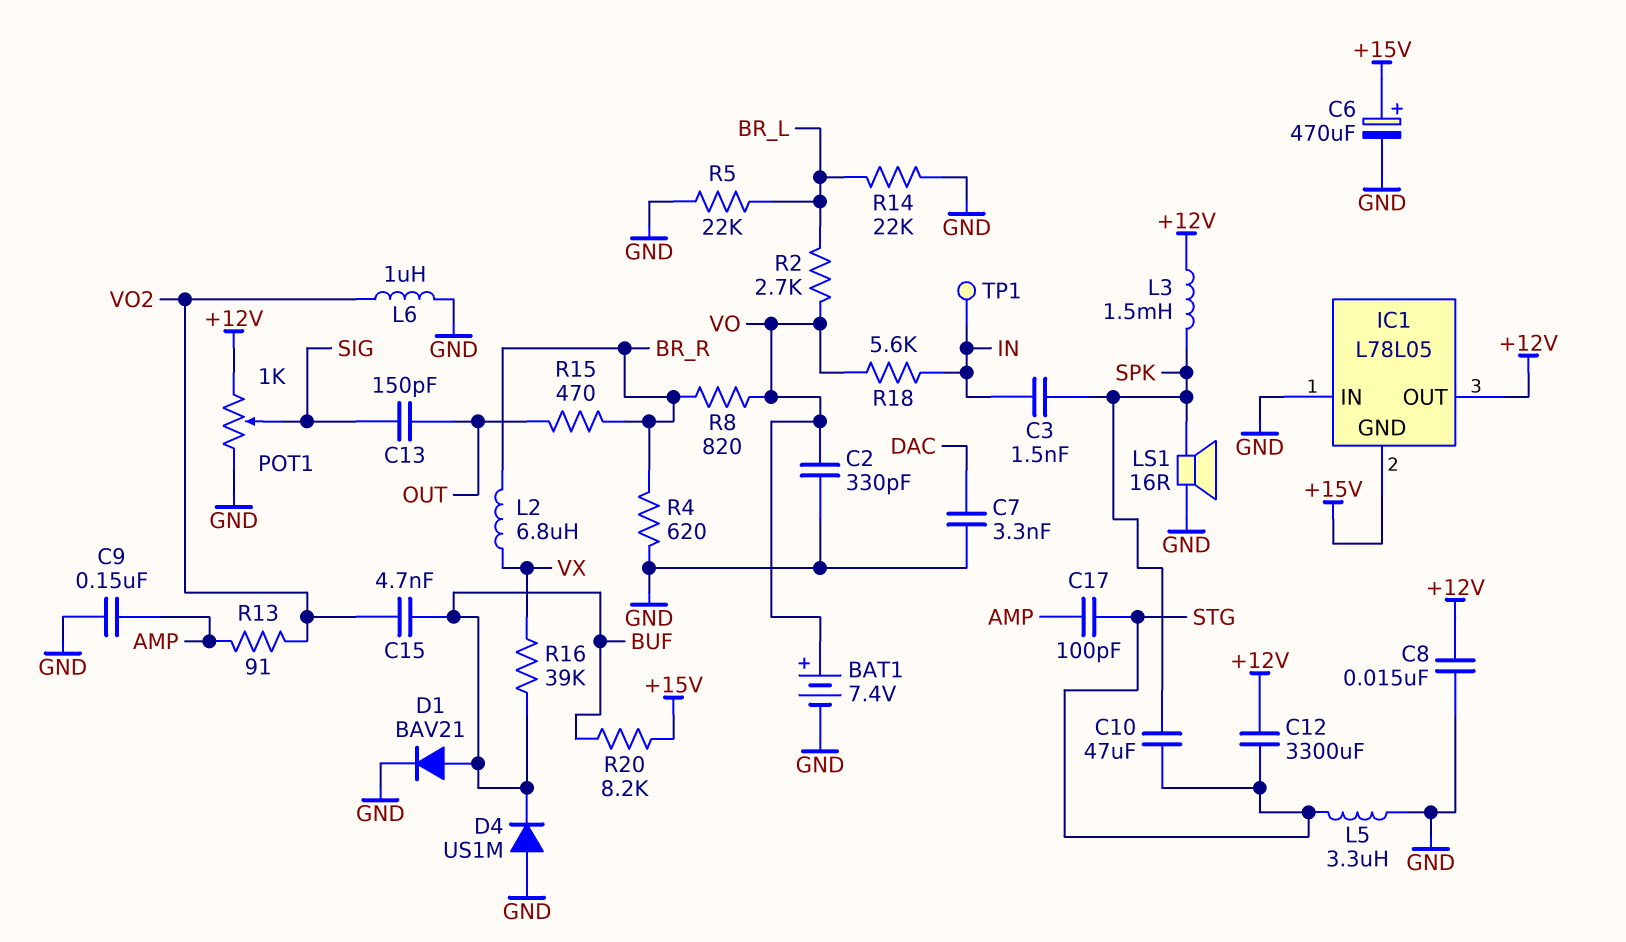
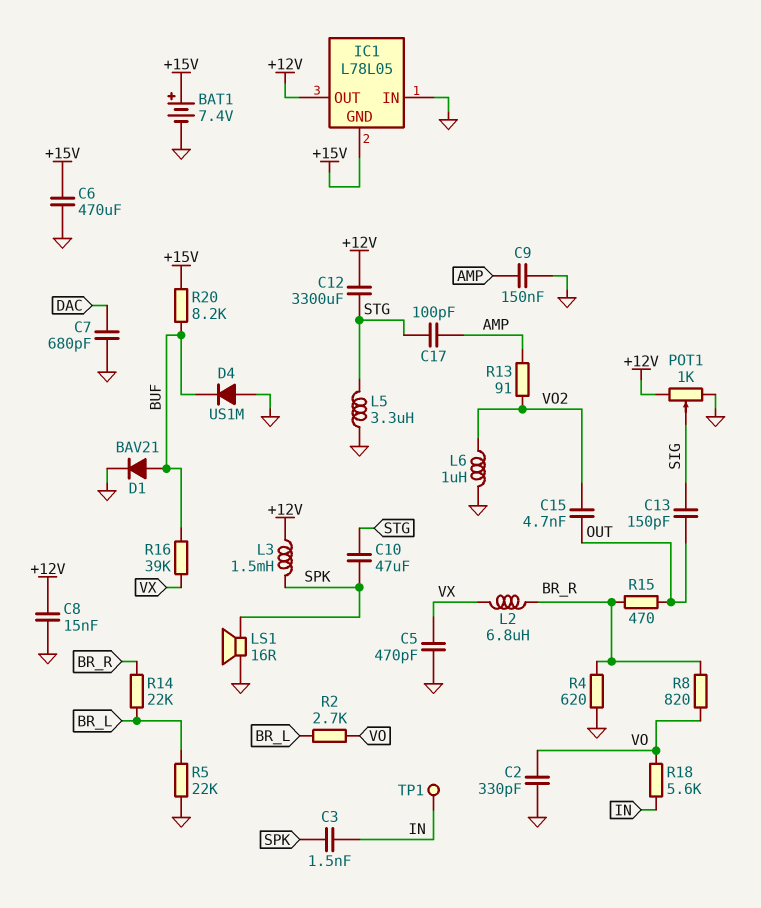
BAT1: 7.4V (plus VO, minus GND) -> 7.4V (plus +15V, minus GND)
C5: none -> 470pF (GND, VX)
C6: 470uF (plus +15V, minus GND) -> 470uF (+15V, GND)
C7: 3.3nF (DAC, GND) -> 680pF (DAC, GND)
C15: 4.7nF (BUF, VO2) -> 4.7nF (OUT, VO2)
R14: 22k (BR_L, GND) -> 22k (BR_L, BR_R)

